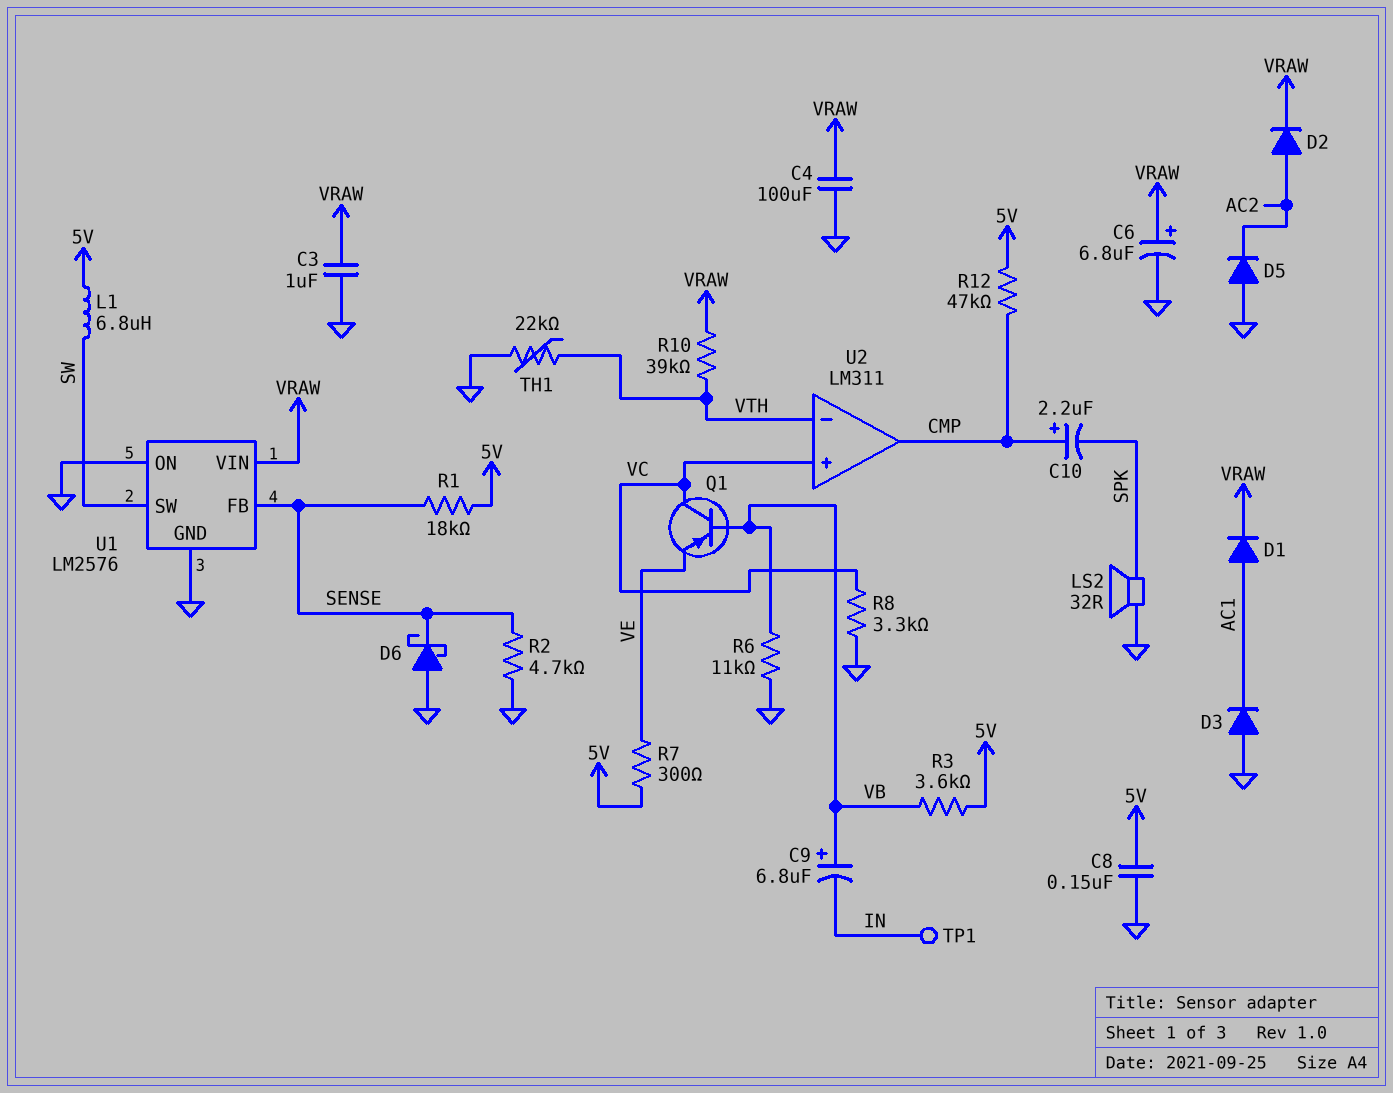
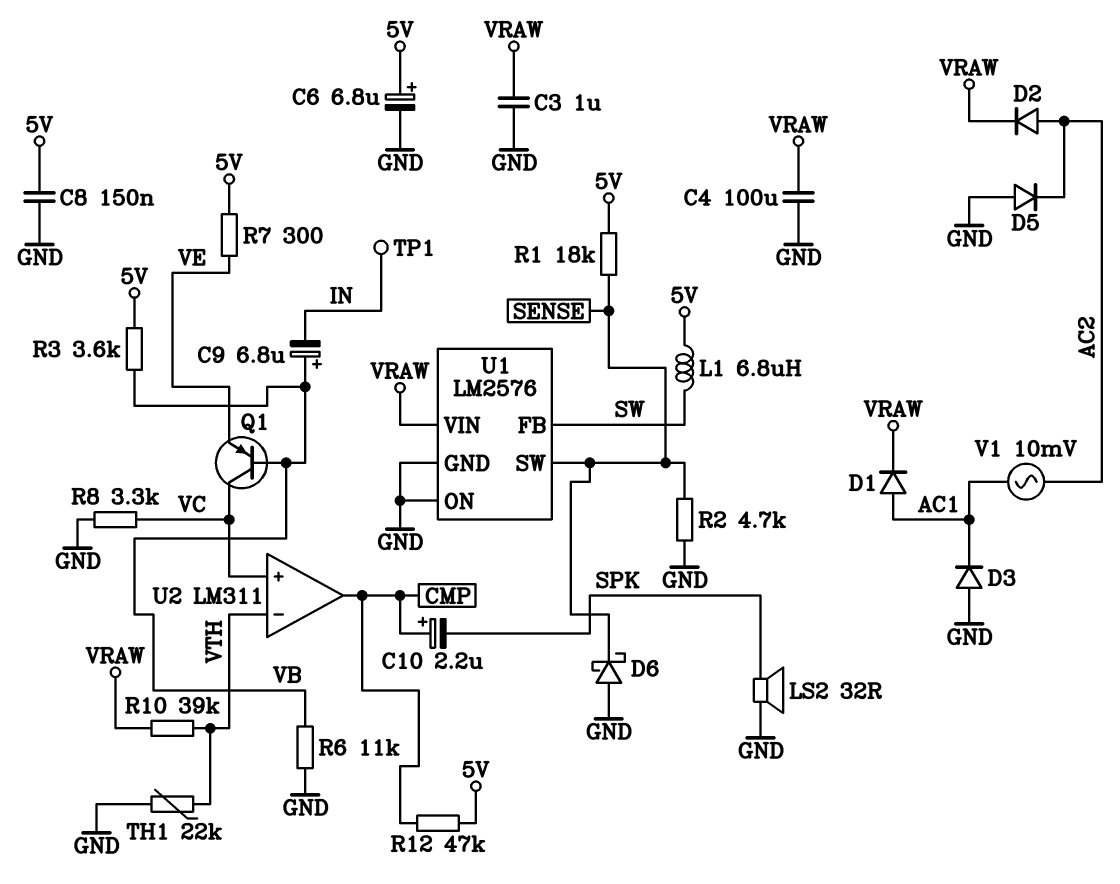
C6: 6.8uF (plus VRAW, minus GND) -> 6.8uF (plus 5V, minus GND)
U1 pin FB: SENSE -> SW
U1 pin SW: SW -> SENSE
V1: none -> AC 10mV (AC1, AC2)

